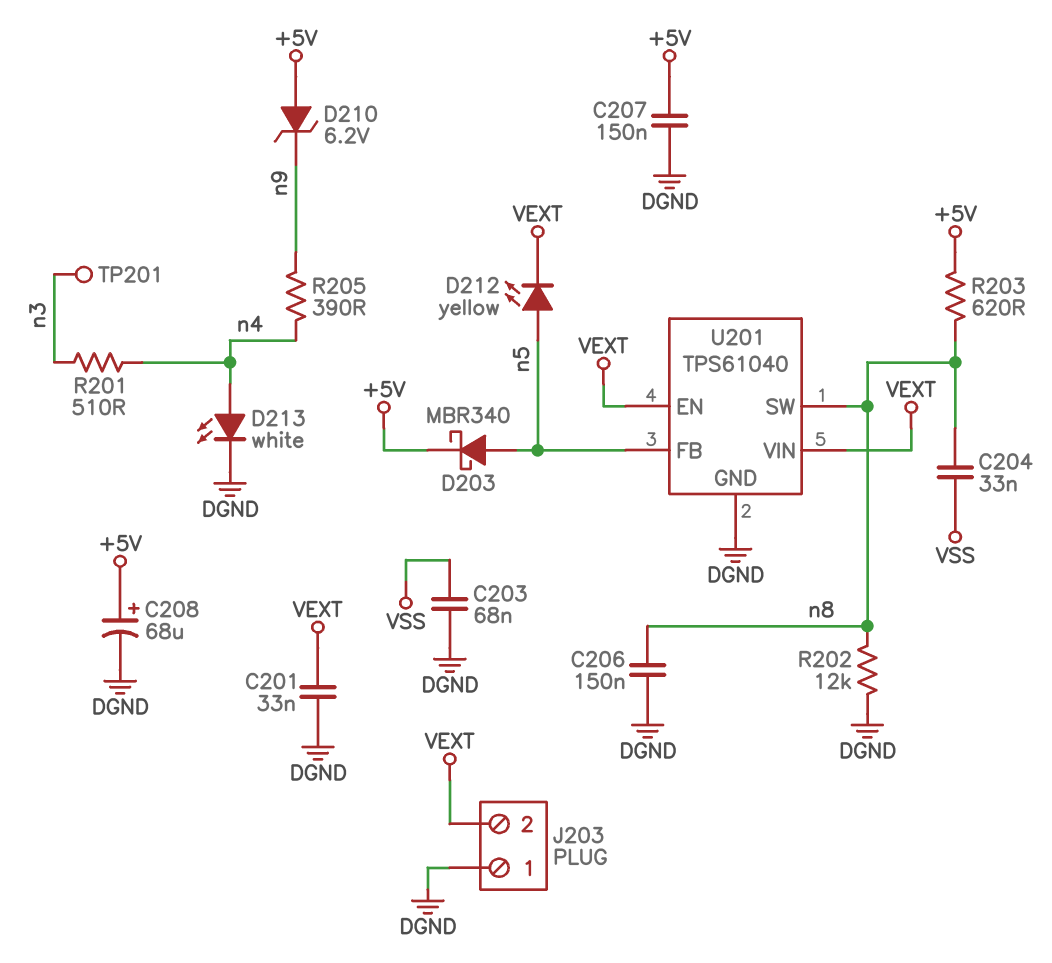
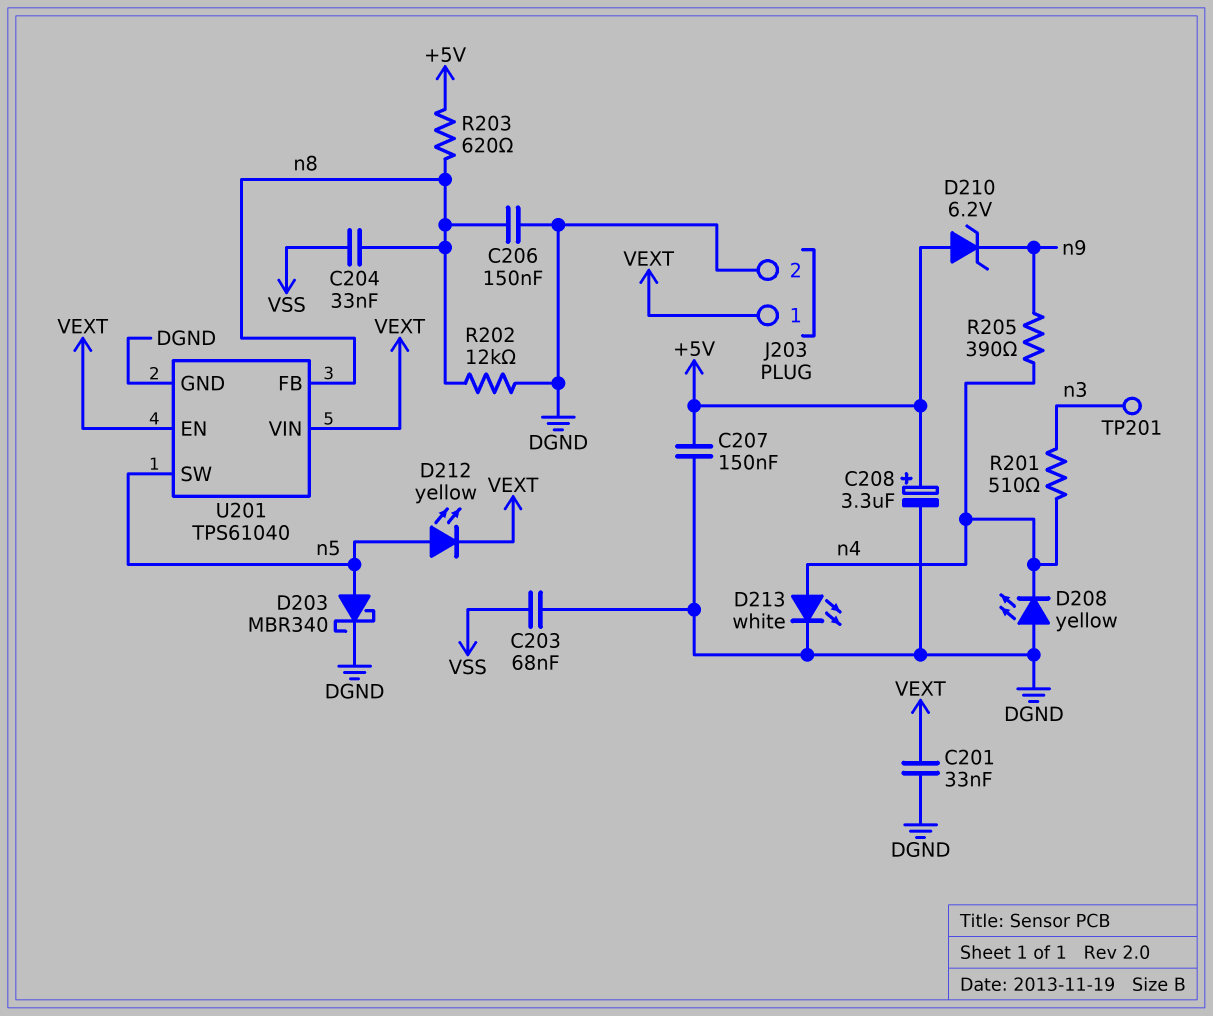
C208: 68uF (plus +5V, minus DGND) -> 3.3uF (plus +5V, minus DGND)
D203: schottky MBR340 (A n5, K +5V) -> schottky MBR340 (A n5, K DGND)
D208: none -> LED yellow (A DGND, K n4)
J203 pin 1: DGND -> VEXT
J203 pin 2: VEXT -> DGND
U201 pin FB: n5 -> n8
U201 pin SW: n8 -> n5

